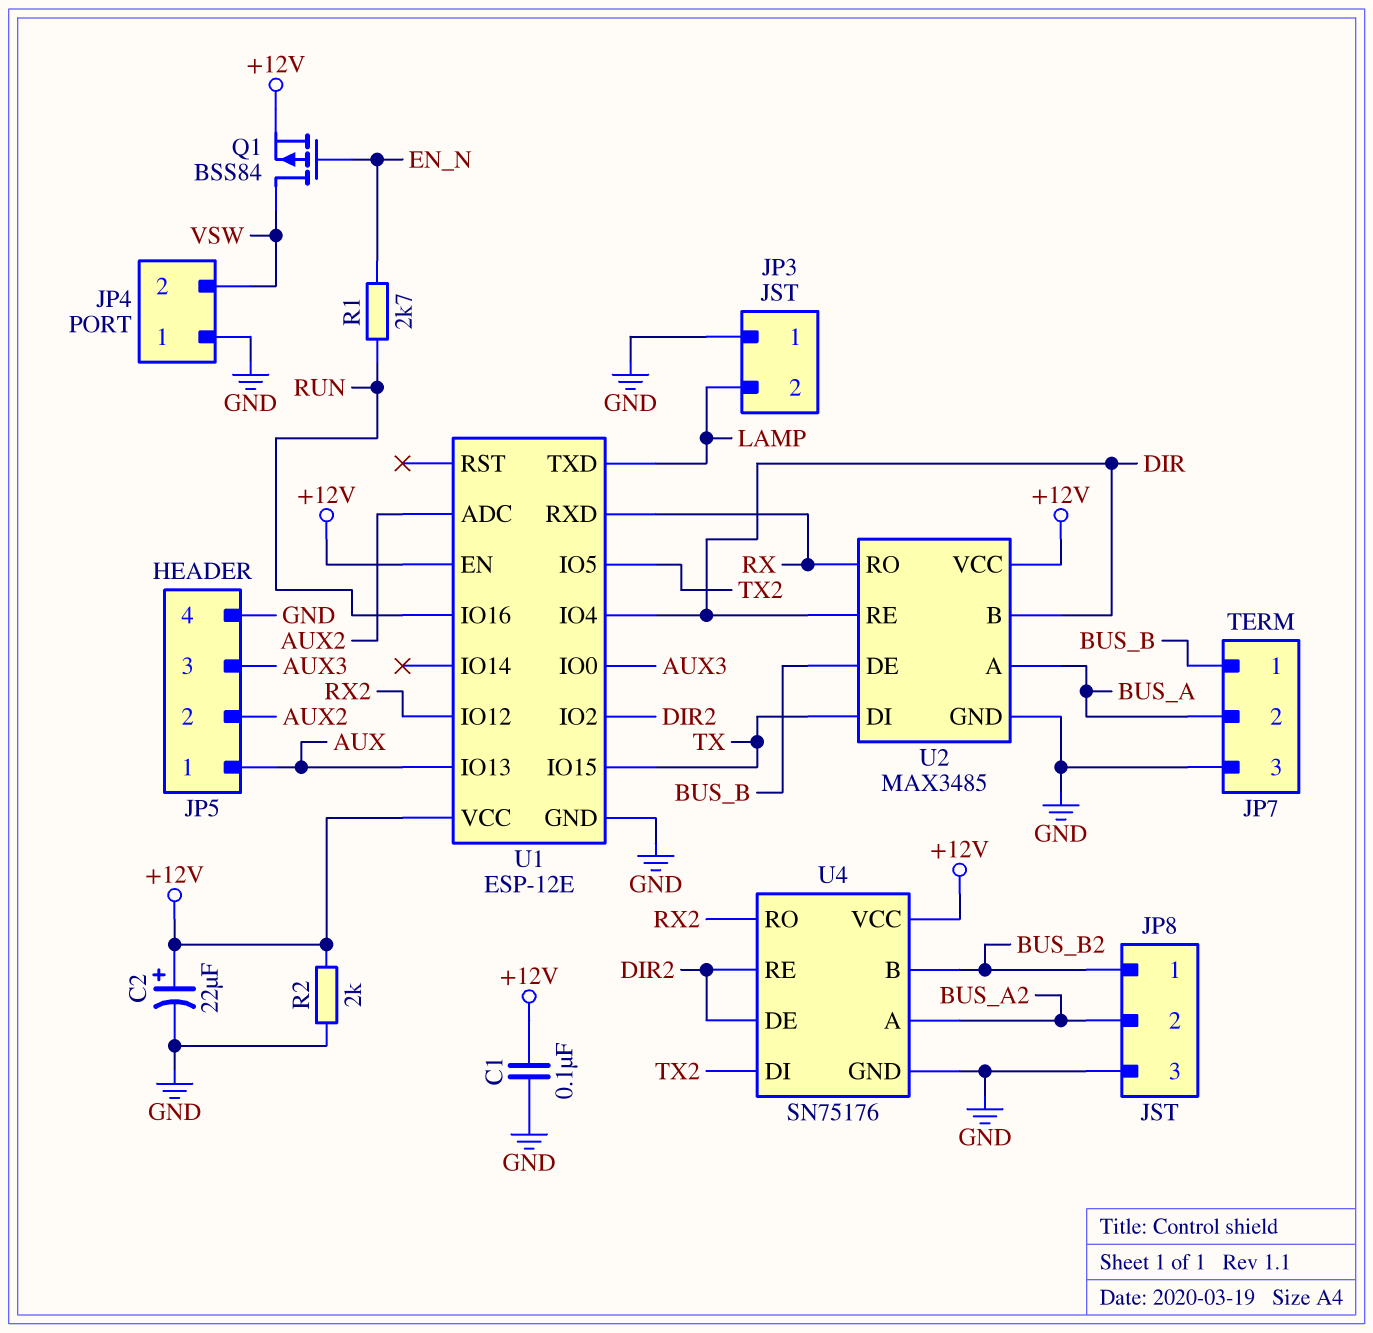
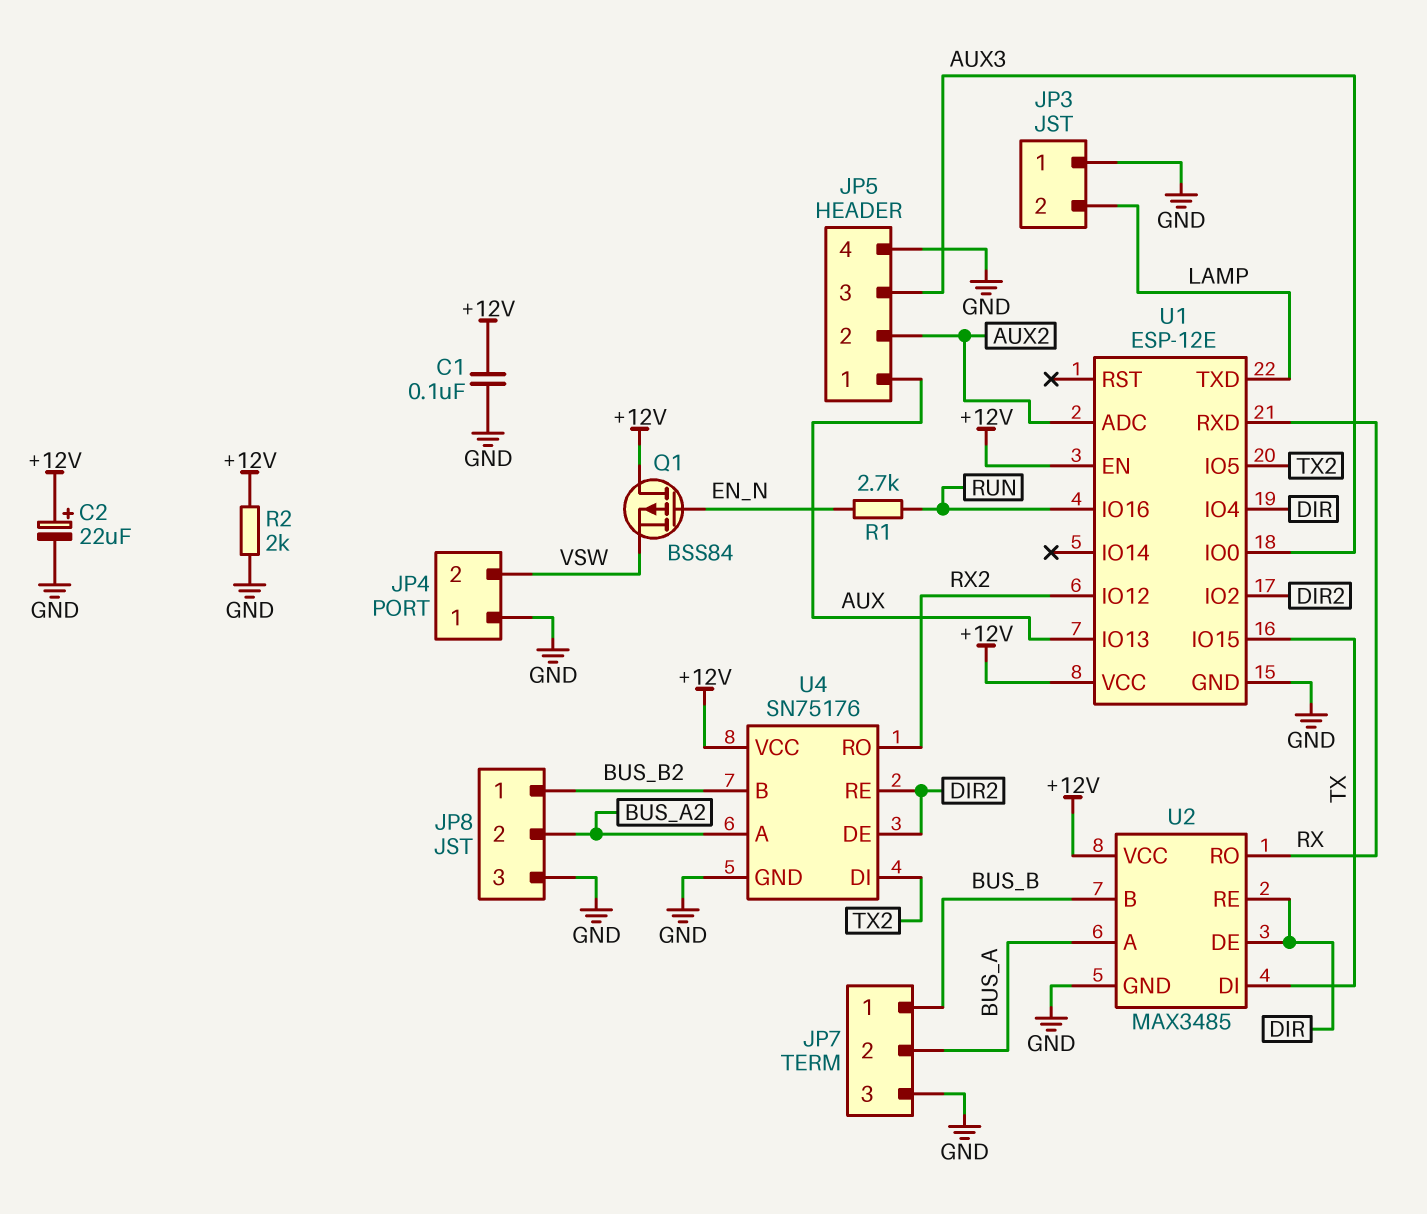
Q1: PMOS BSS84 (G EN_N, D VSW, S +12V) -> PMOS BSS84 (G EN_N, D +12V, S VSW)
U2 pin B: DIR -> BUS_B
U2 pin DE: BUS_B -> DIR

